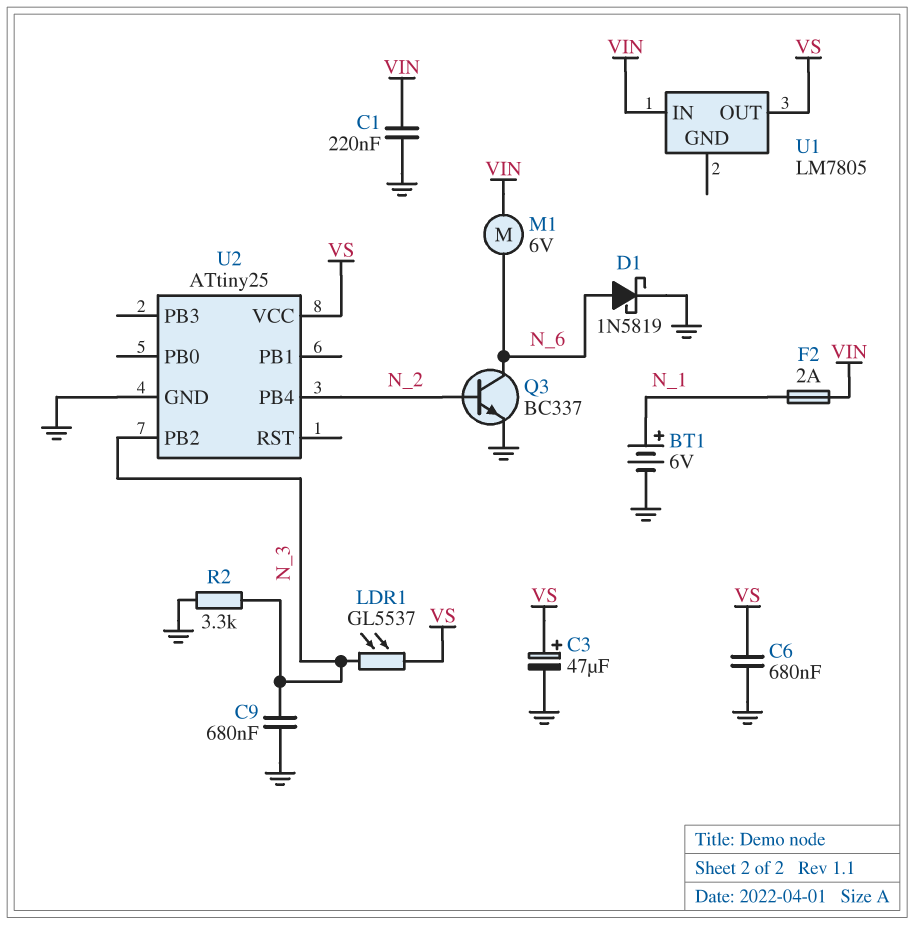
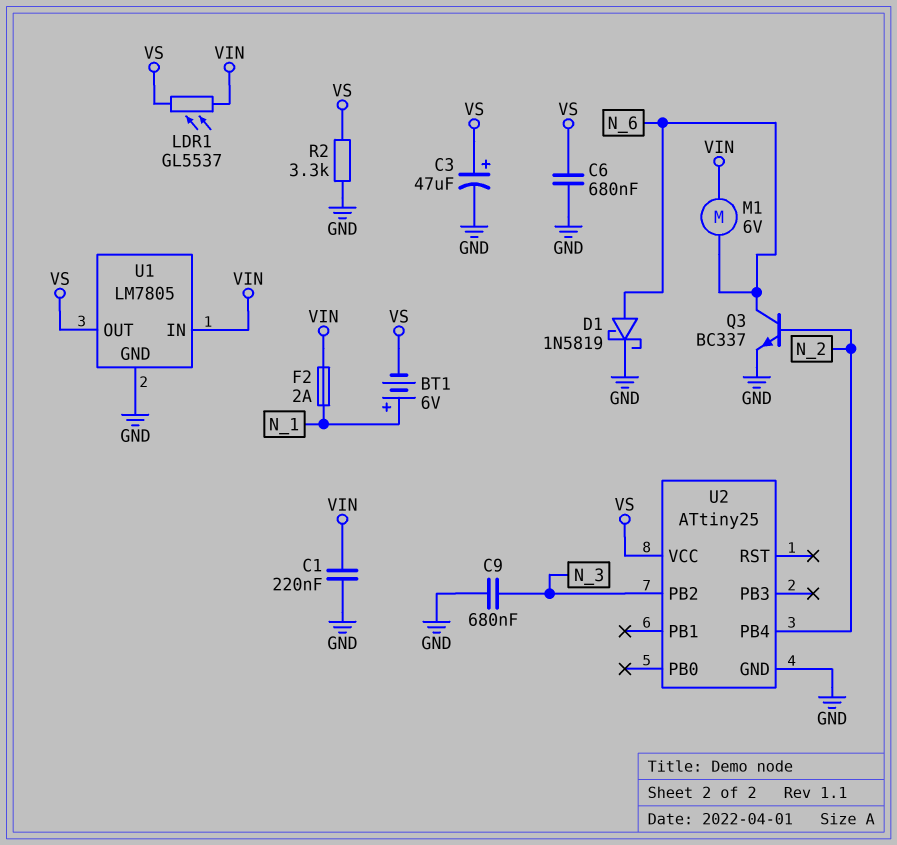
BT1: 6V (plus N_1, minus GND) -> 6V (plus N_1, minus VS)
LDR1: GL5537 (N_3, VS) -> GL5537 (VIN, VS)
R2: 3.3k (GND, N_3) -> 3.3k (GND, VS)
U1 pin GND: none -> GND

